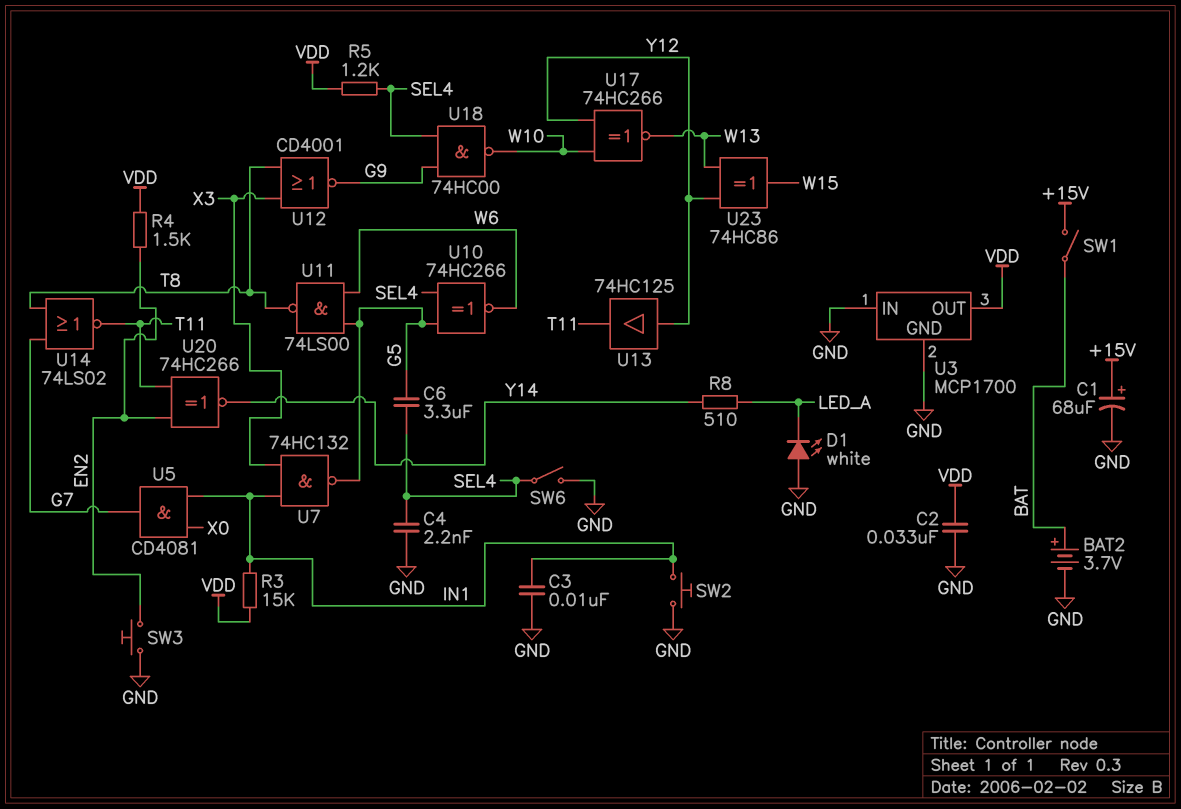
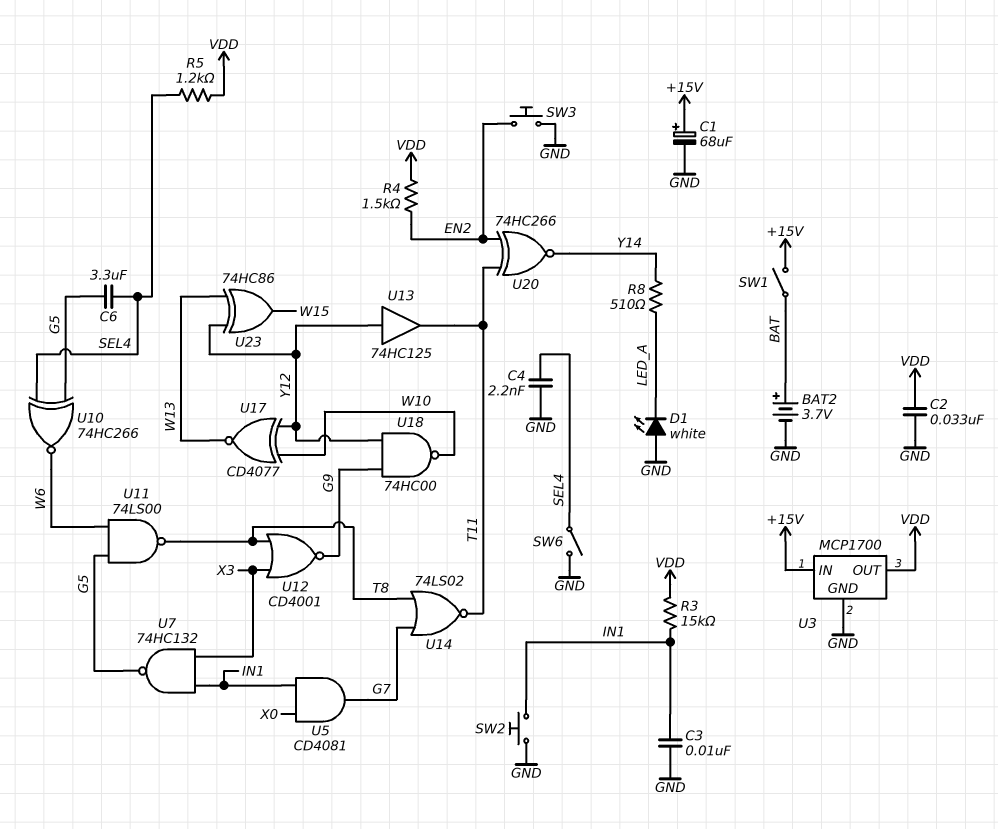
U3 pin IN: GND -> +15V
U17: XNOR 74HC266 (in W10, in Y12, out W13) -> XNOR CD4077 (in W10, in Y12, out W13)
U18: NAND 74HC00 (in G9, in SEL4, out W10) -> NAND 74HC00 (in G9, in Y12, out W10)

